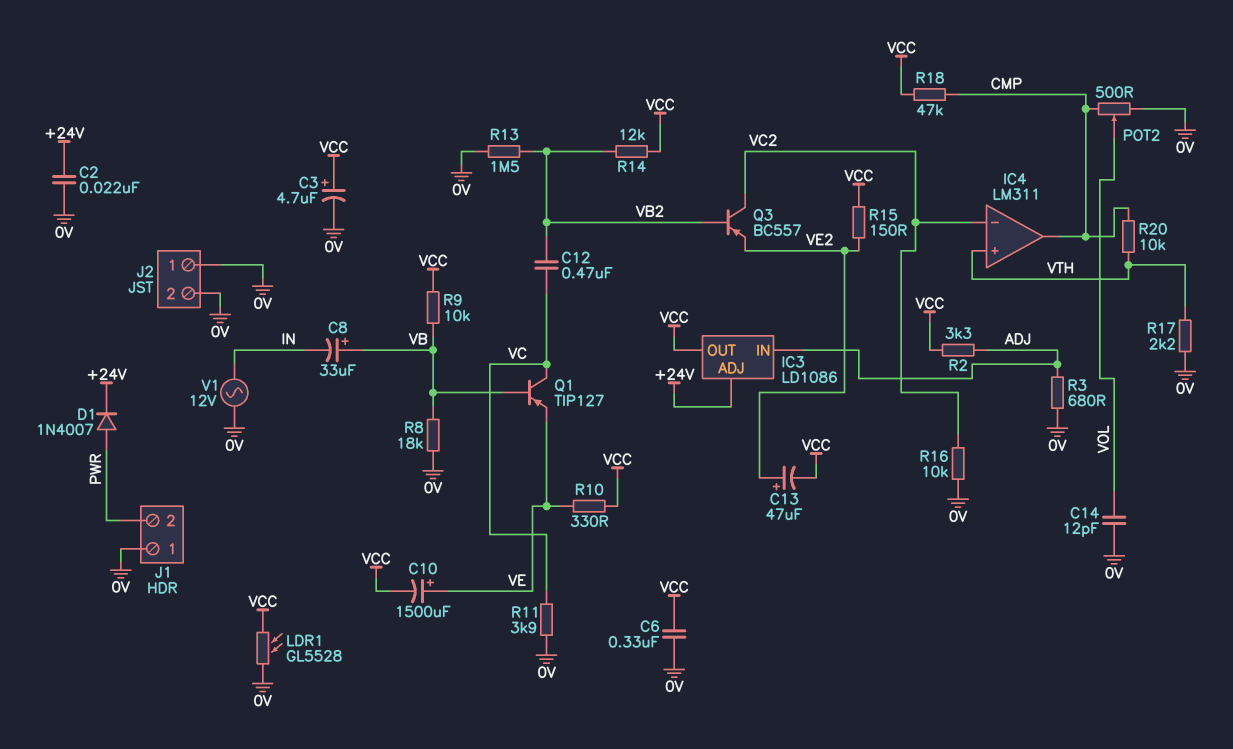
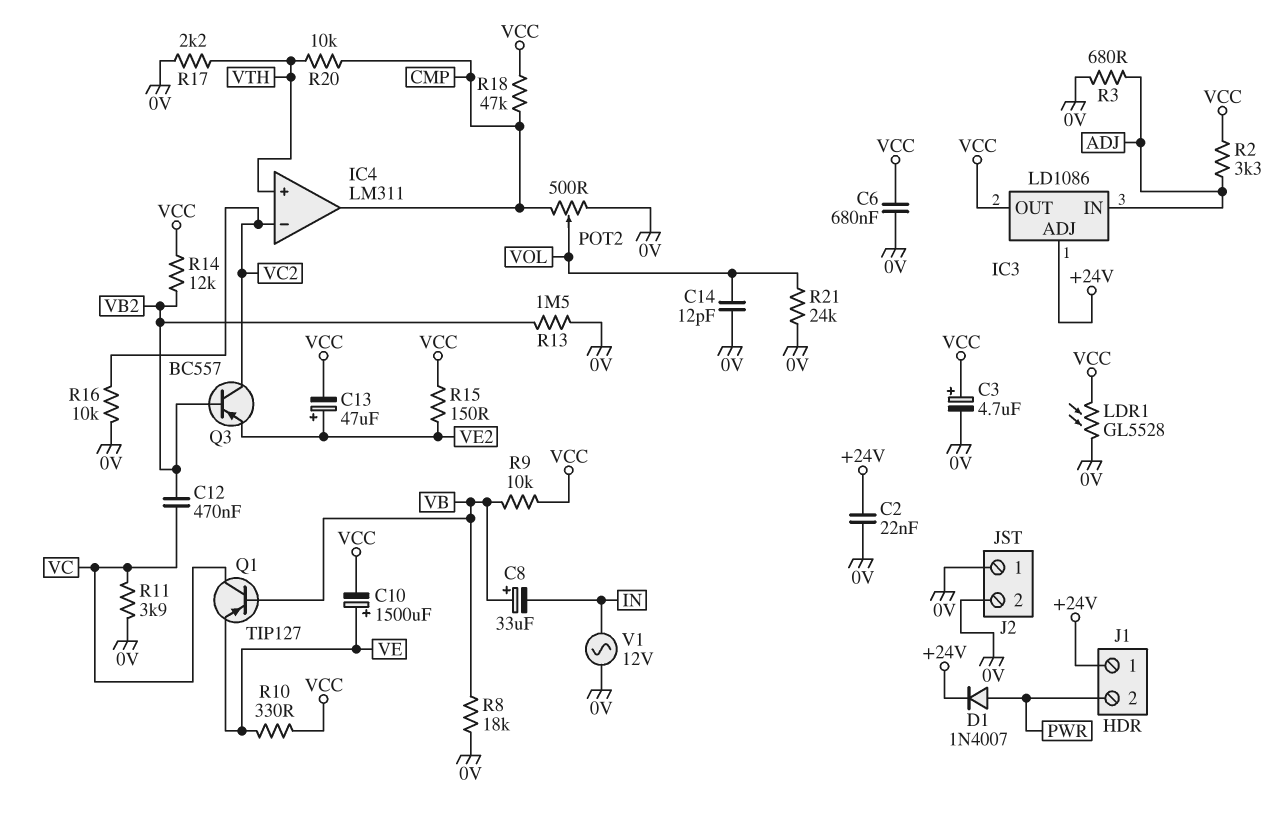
C6: 330nF (0V, VCC) -> 680nF (0V, VCC)
J1 pin 1: 0V -> +24V
R21: none -> 24k (0V, VOL)

